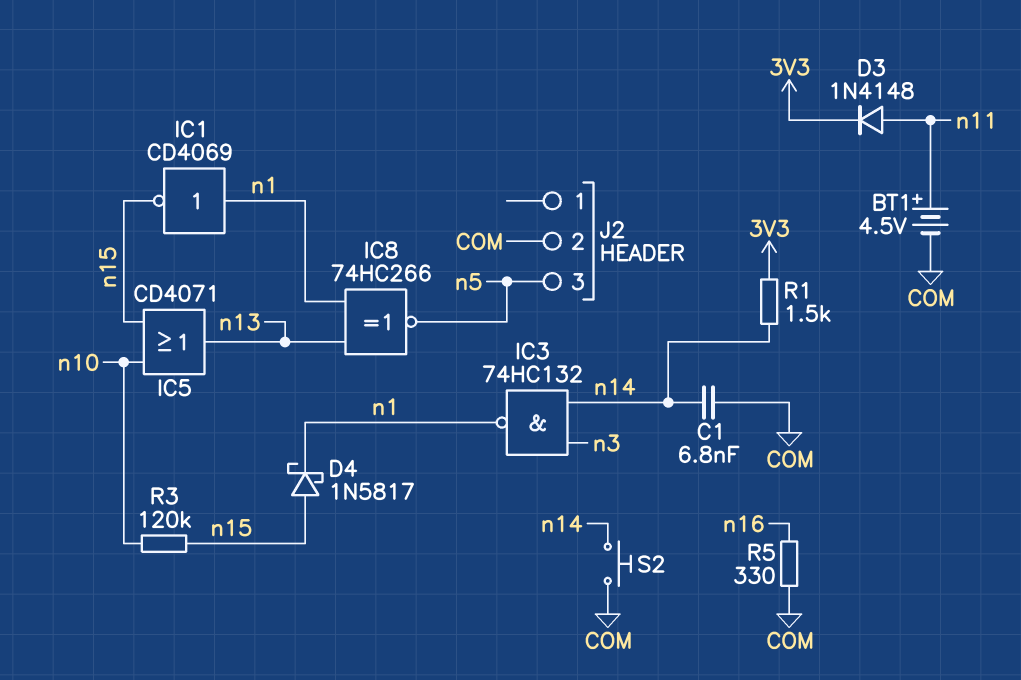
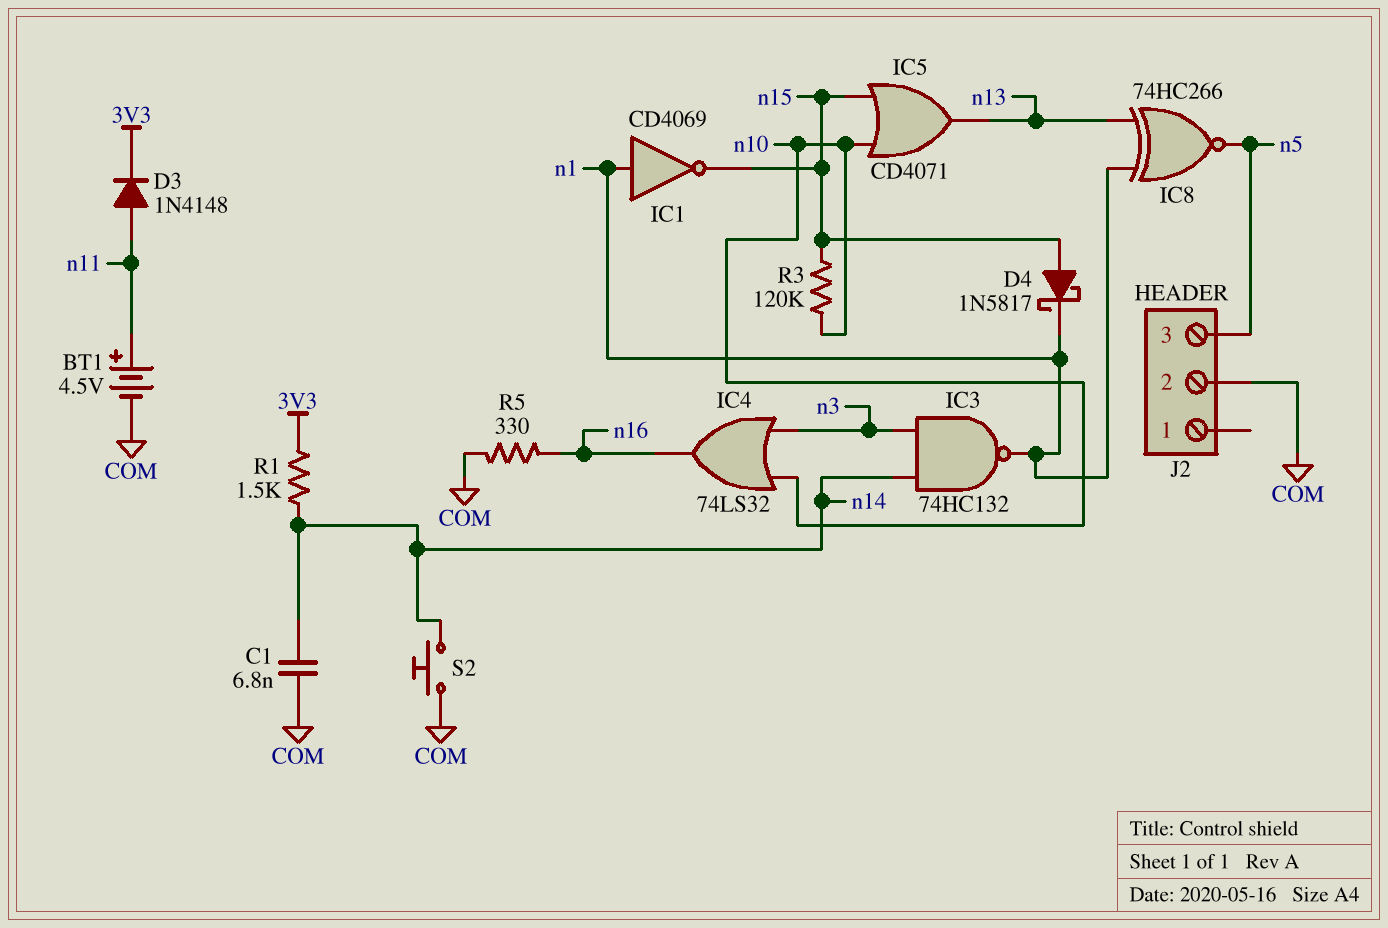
IC4: none -> OR 74LS32 (in n3, in n10, out n16)

